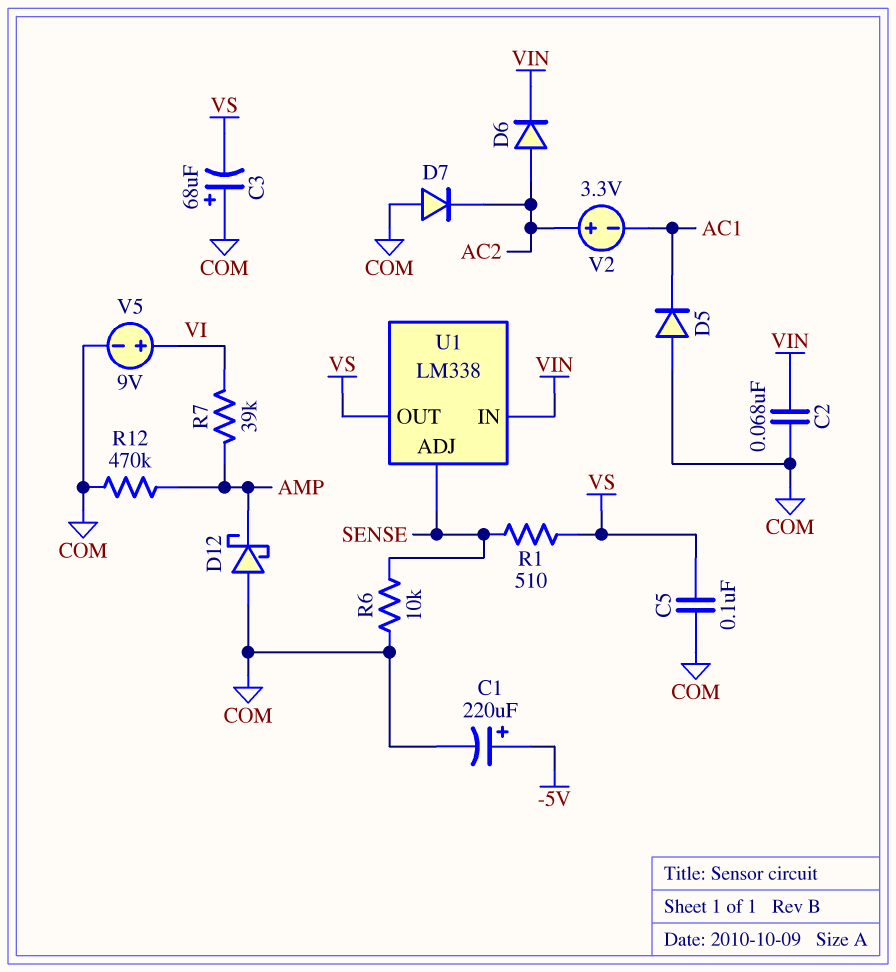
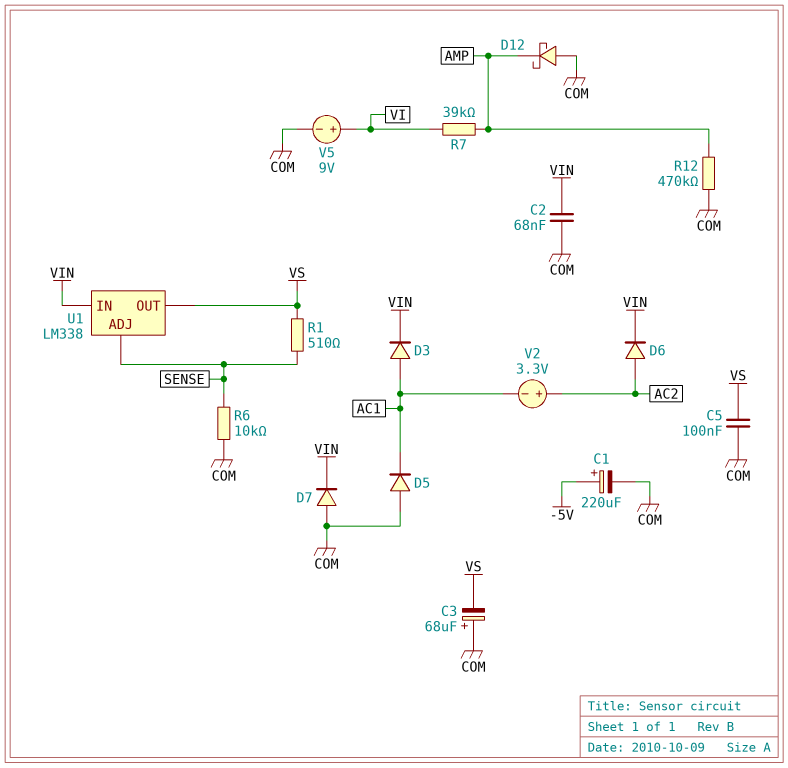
D3: none -> diode (A AC1, K VIN)
D7: diode (A COM, K AC2) -> diode (A COM, K VIN)

